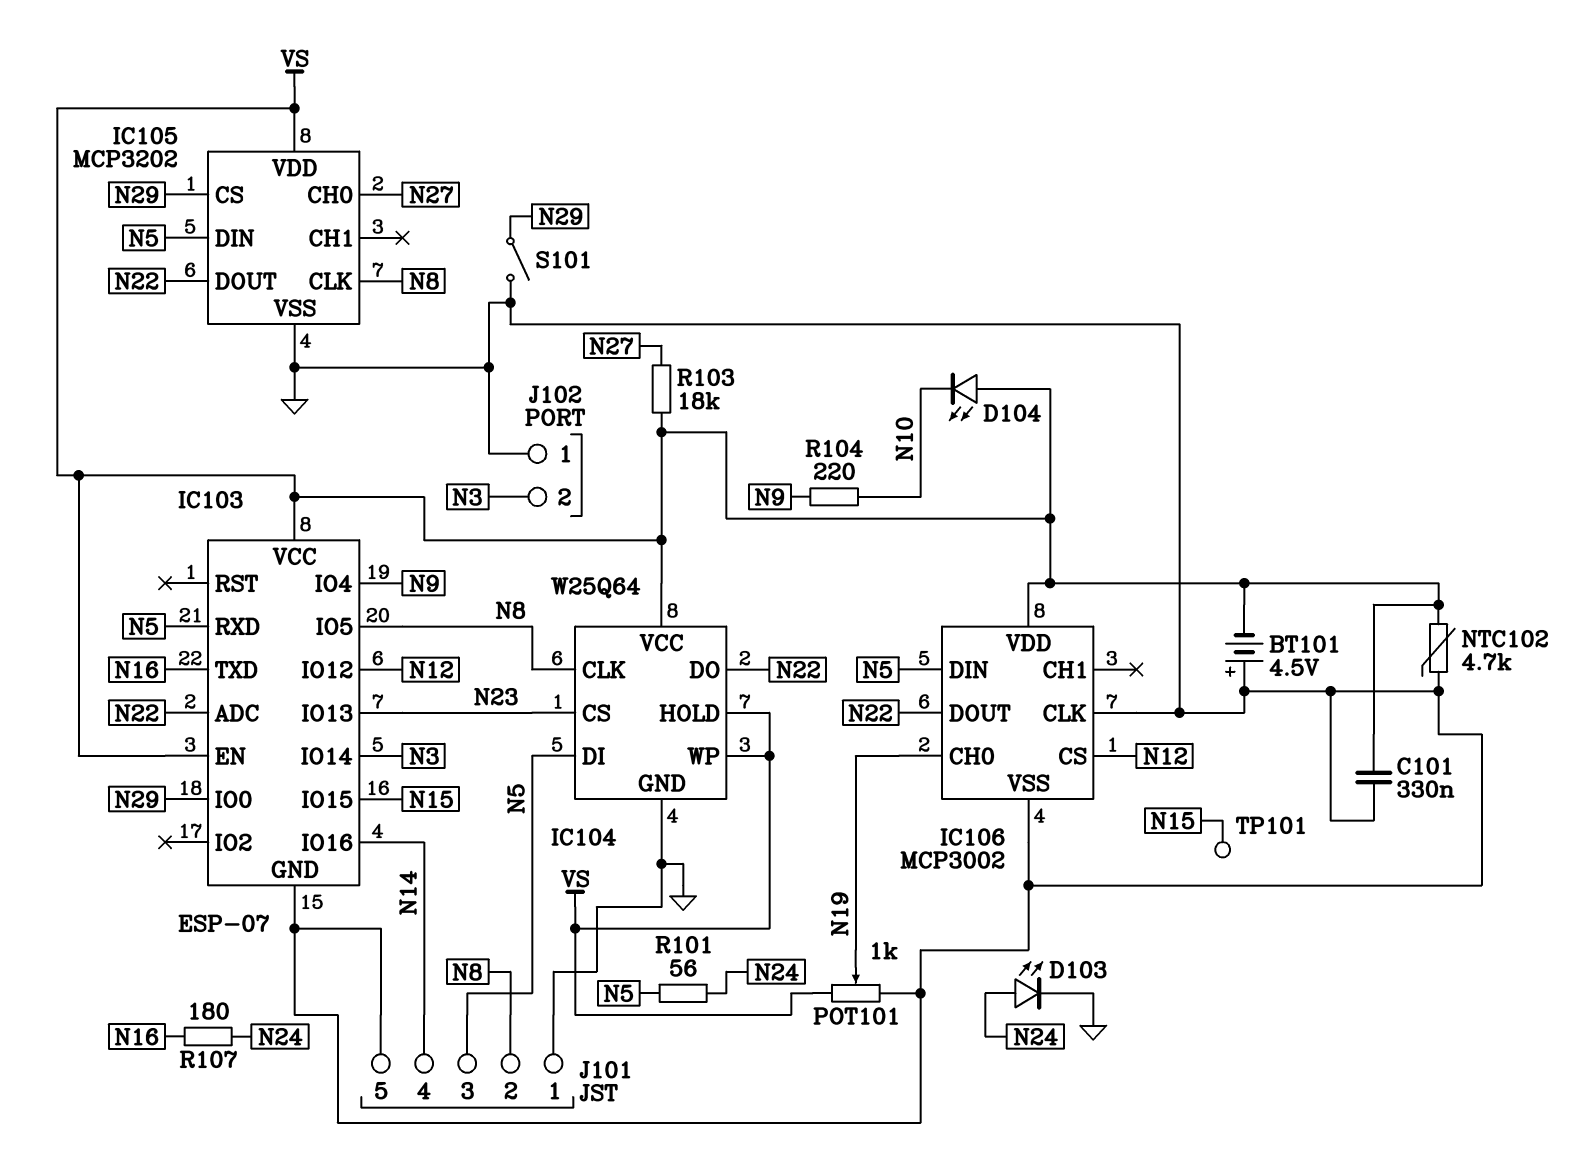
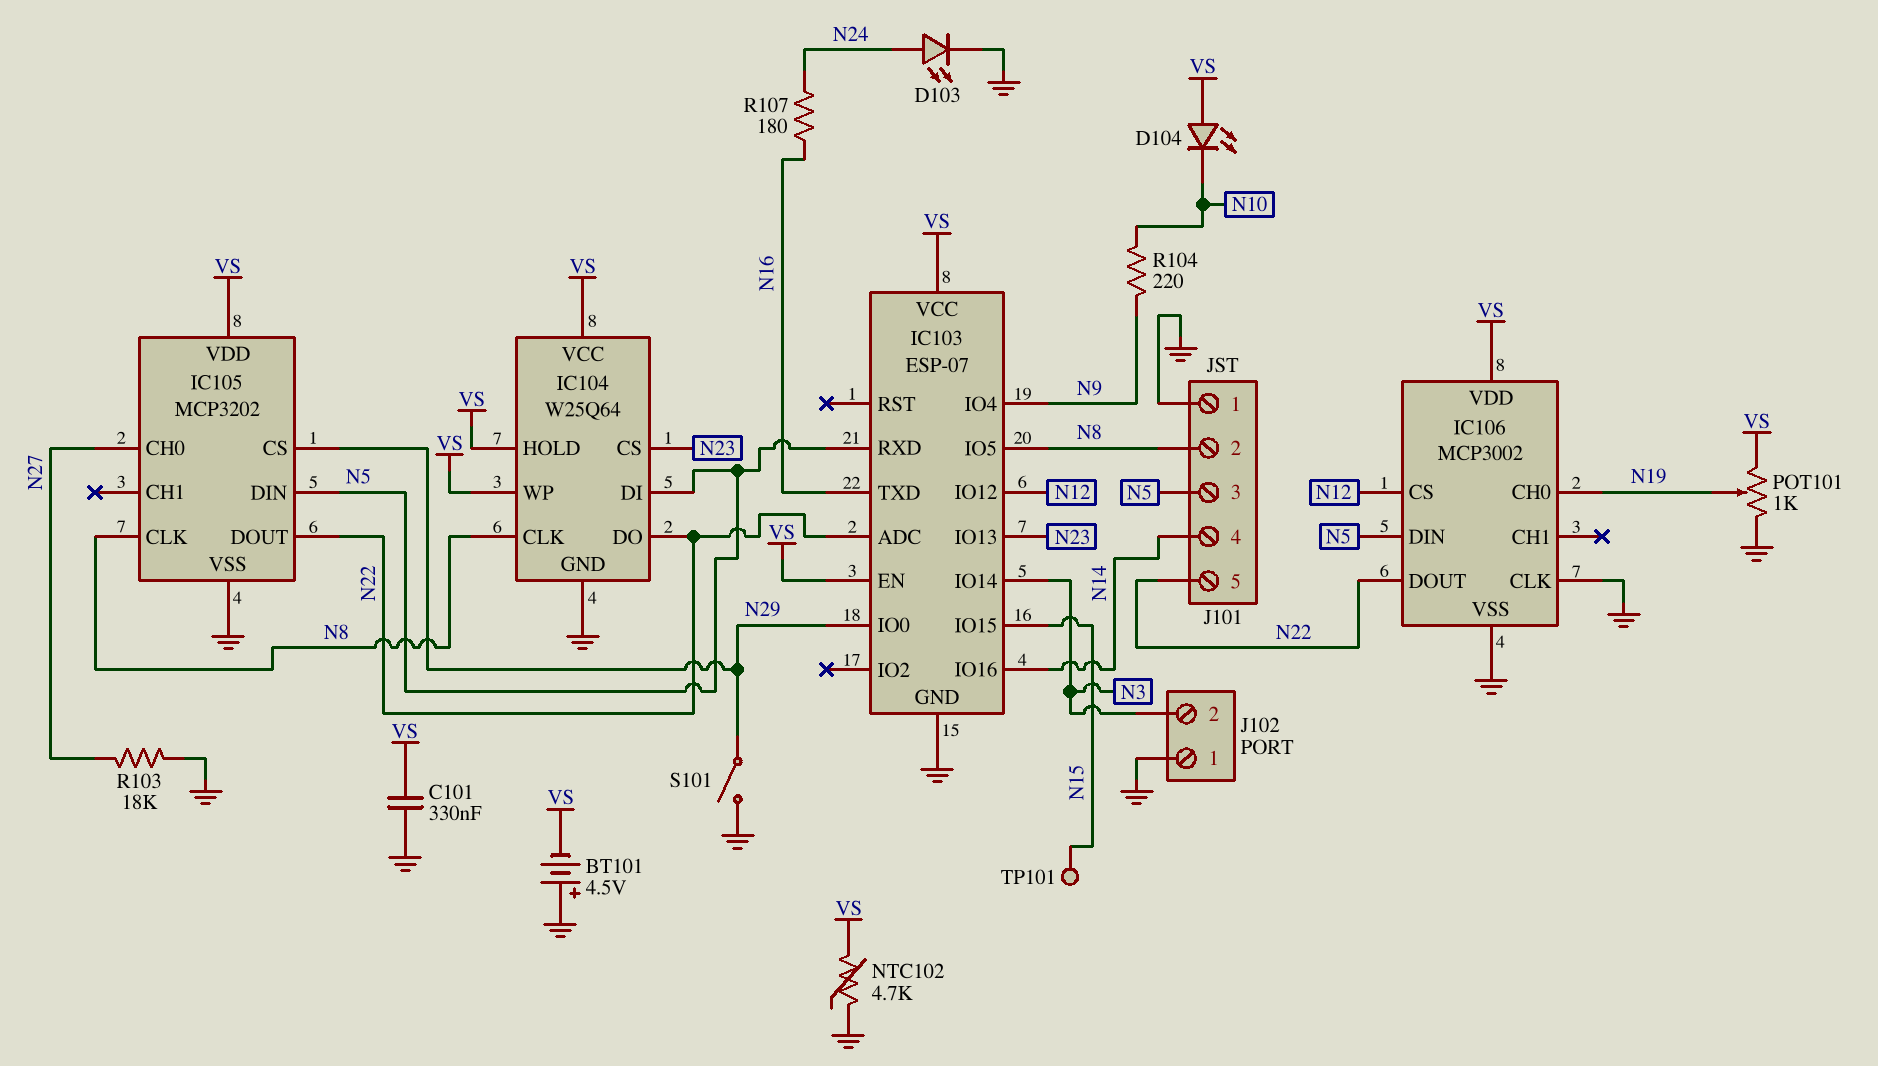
J101 pin 5: GND -> N22
R101: 56 (N5, N24) -> none
R103: 18k (N27, VS) -> 18k (GND, N27)

